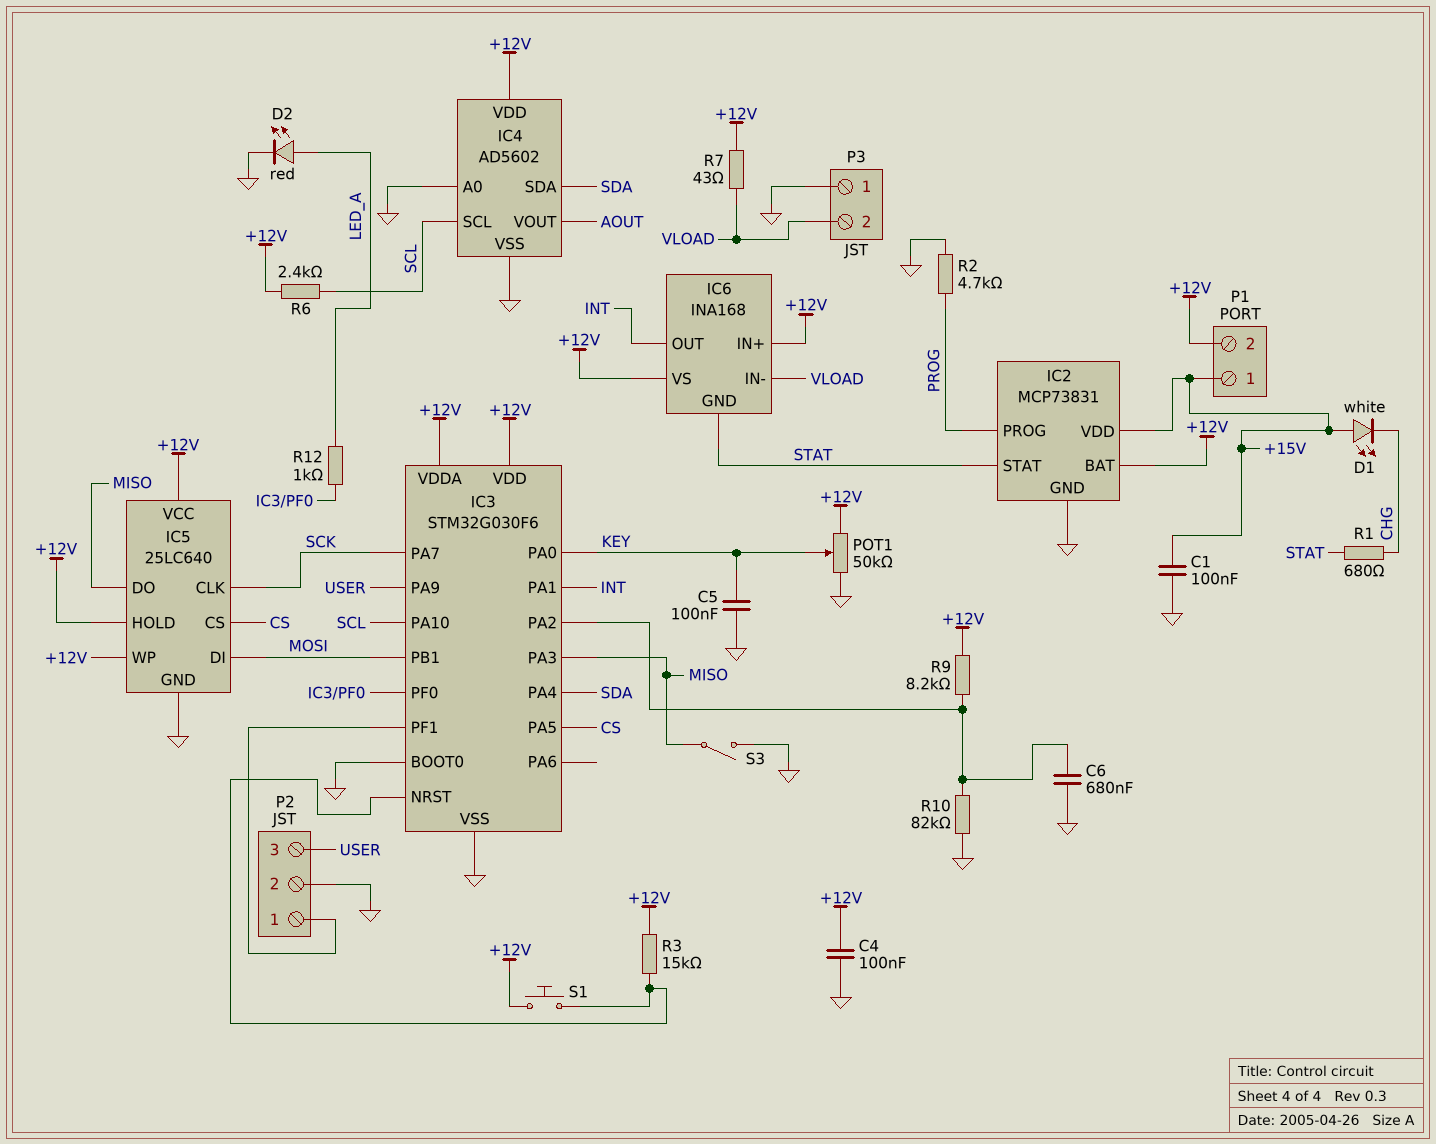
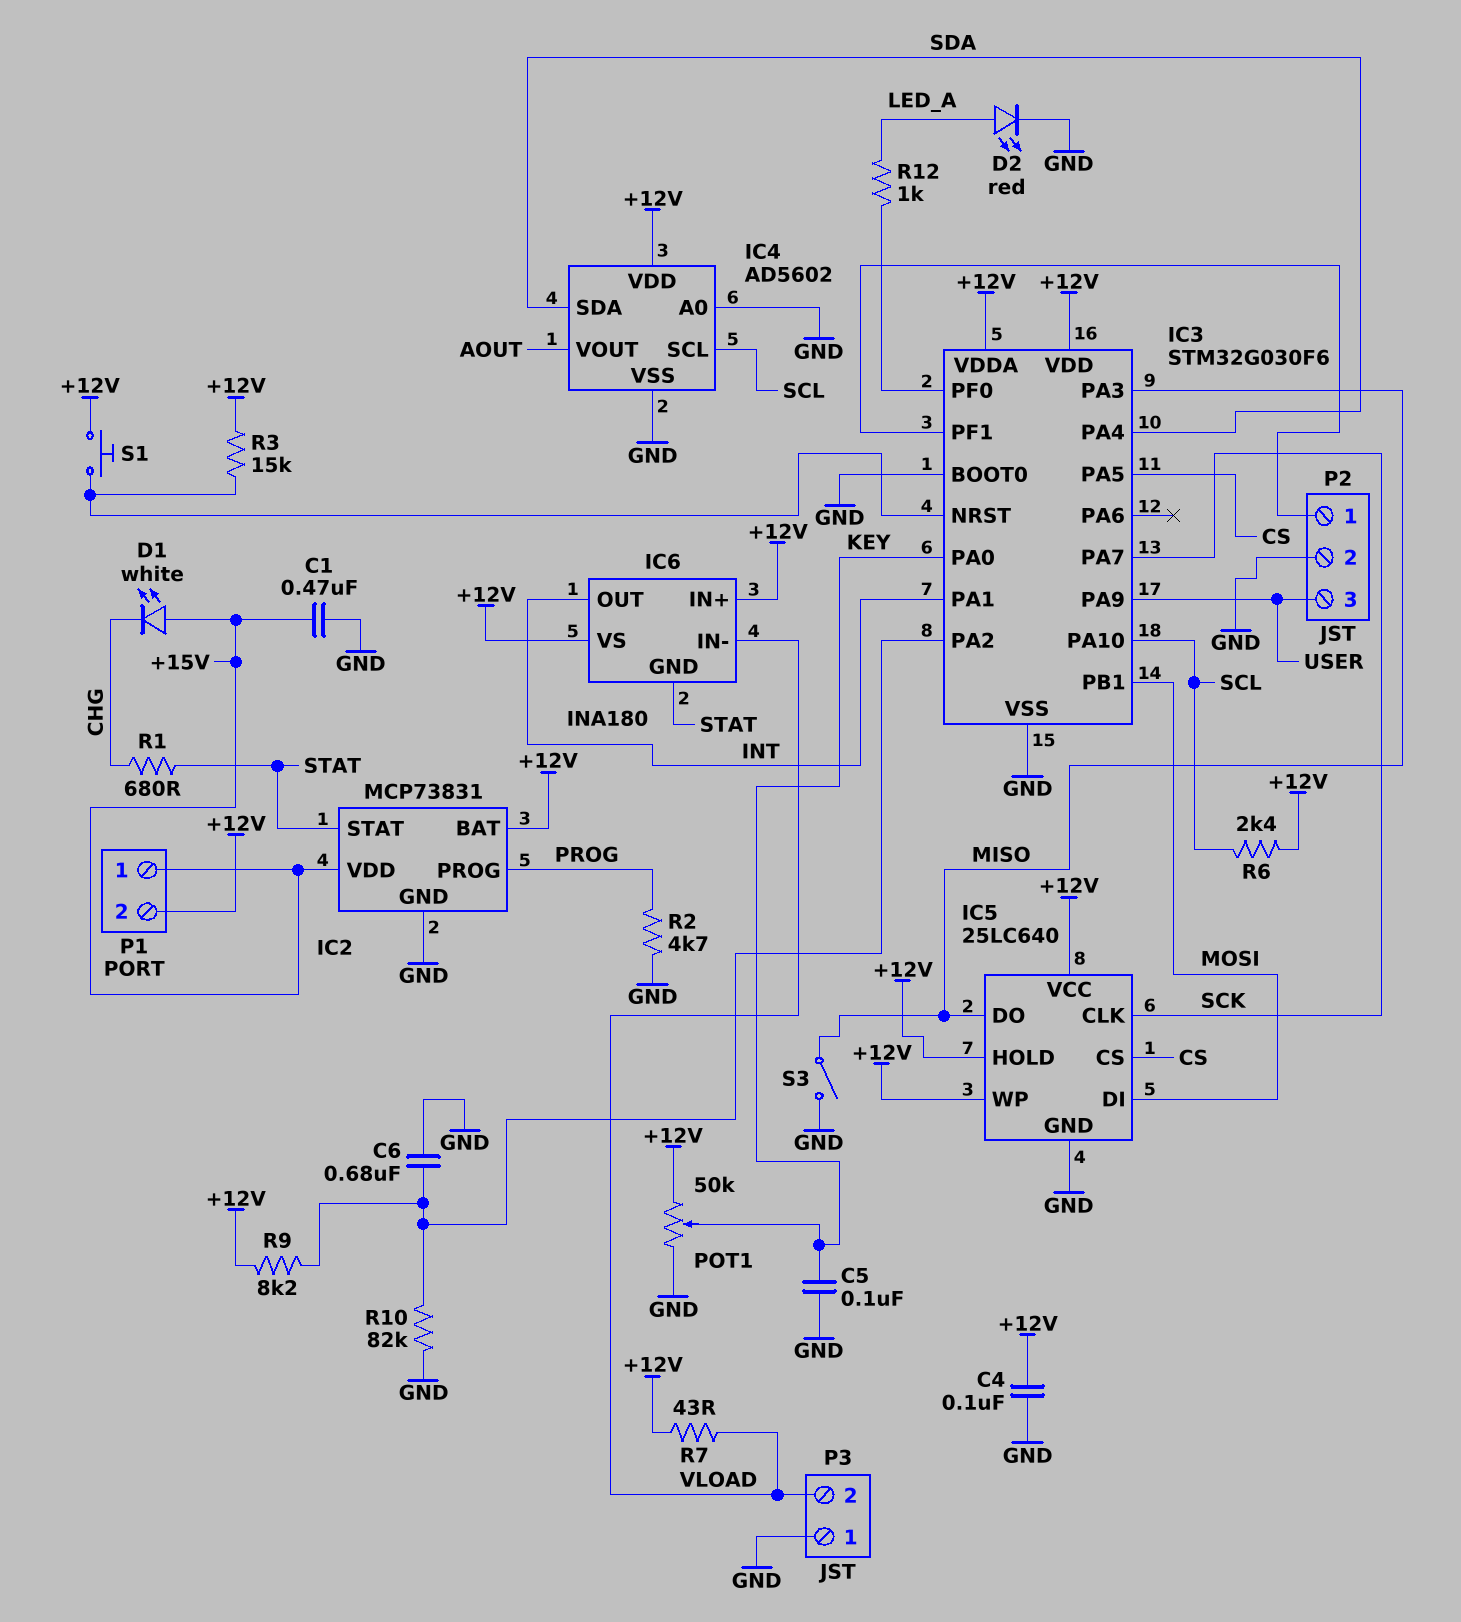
C1: 100nF (+15V, GND) -> 470nF (+15V, GND)
IC6: INA168 -> INA180

